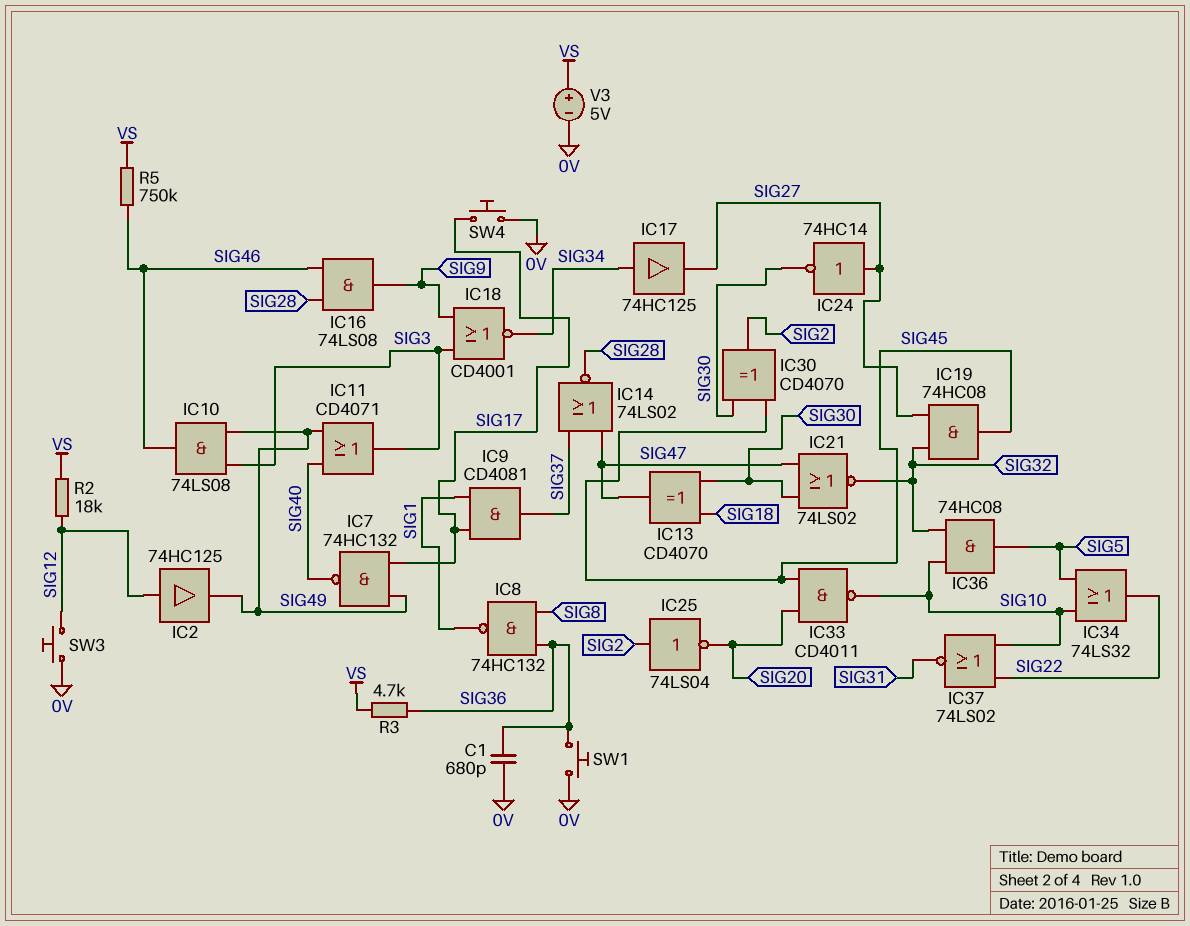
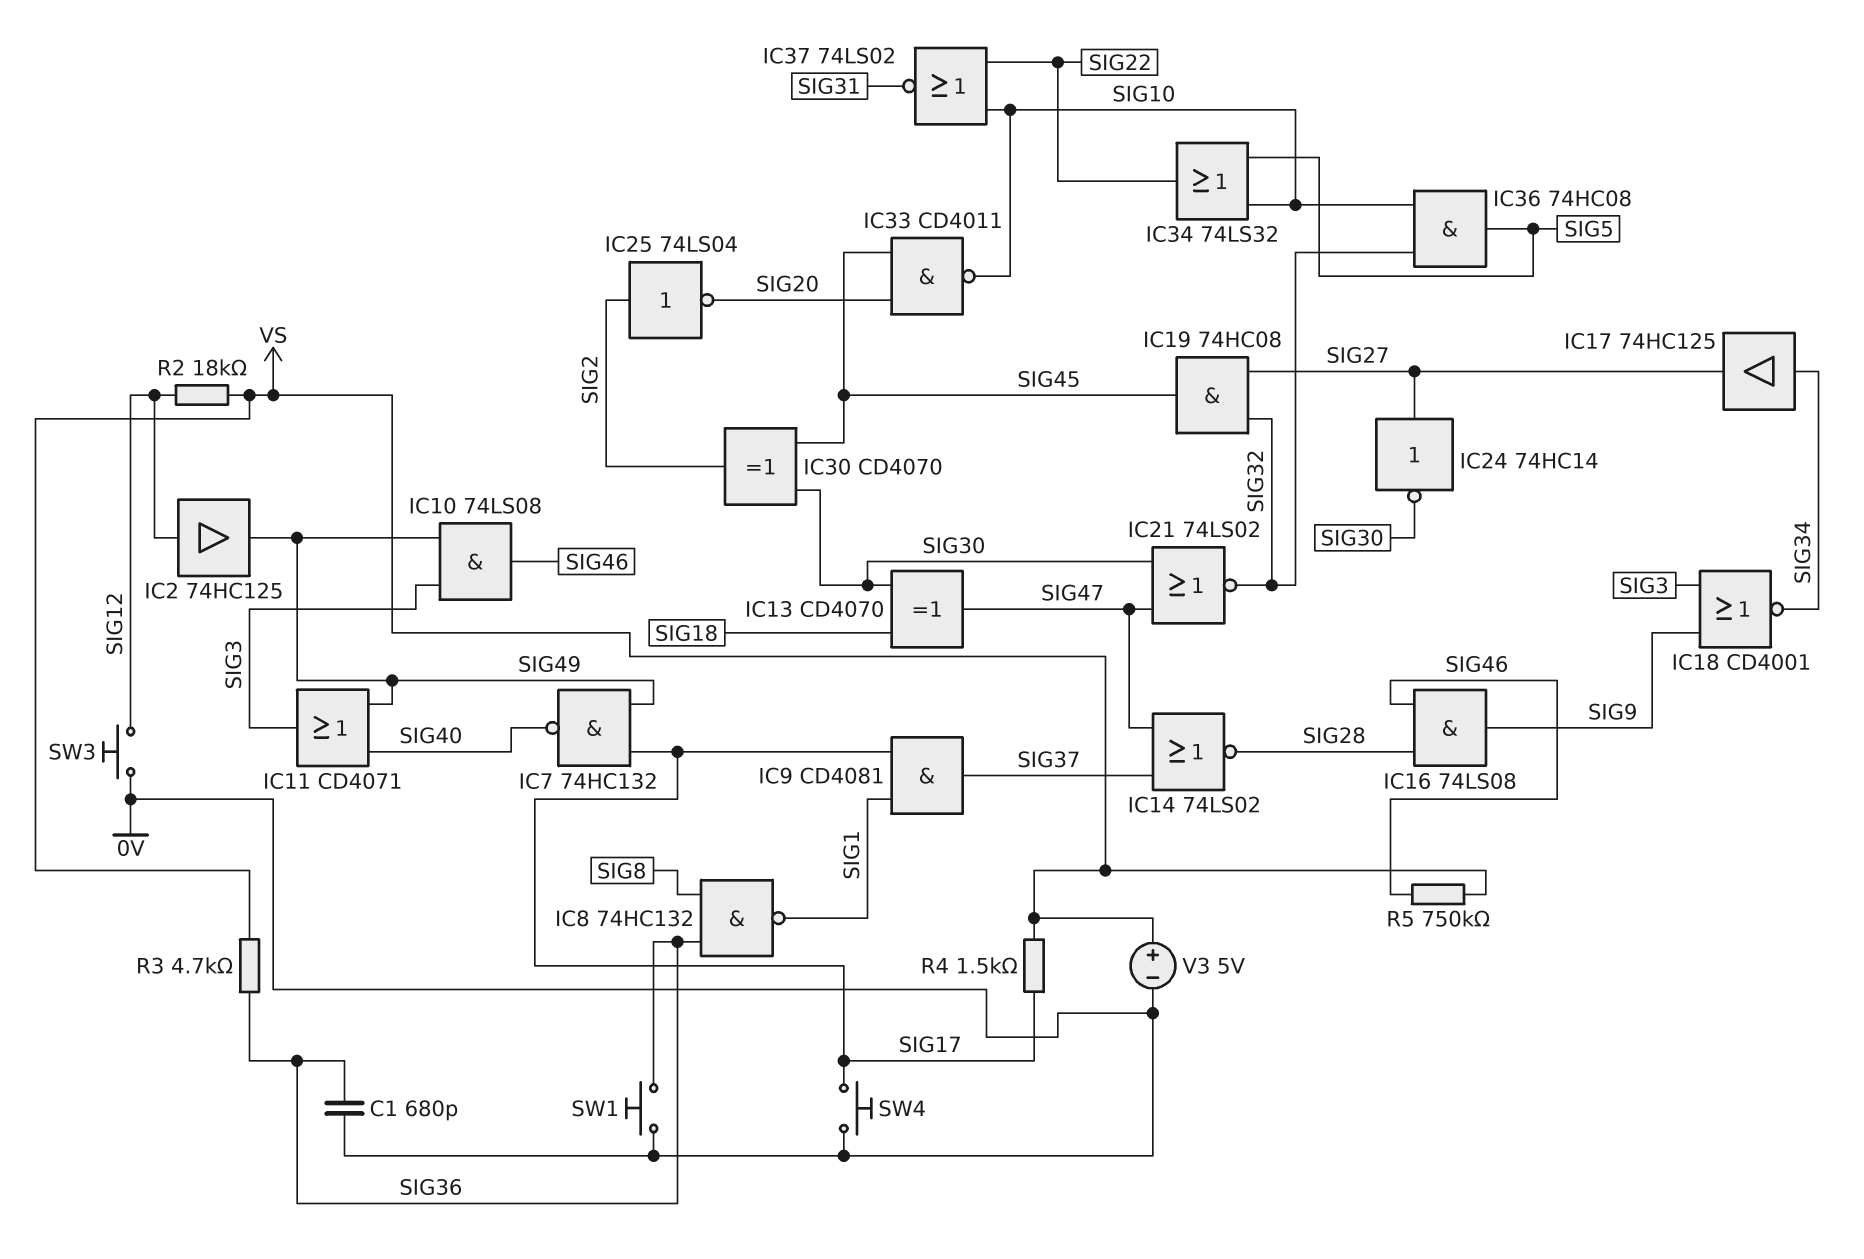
R4: none -> 1.5k (SIG17, VS)

